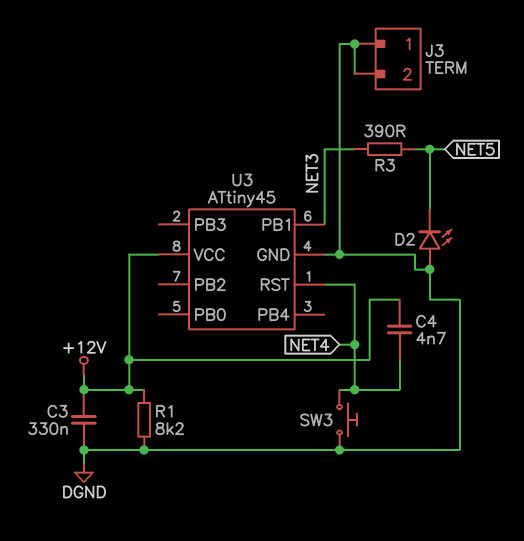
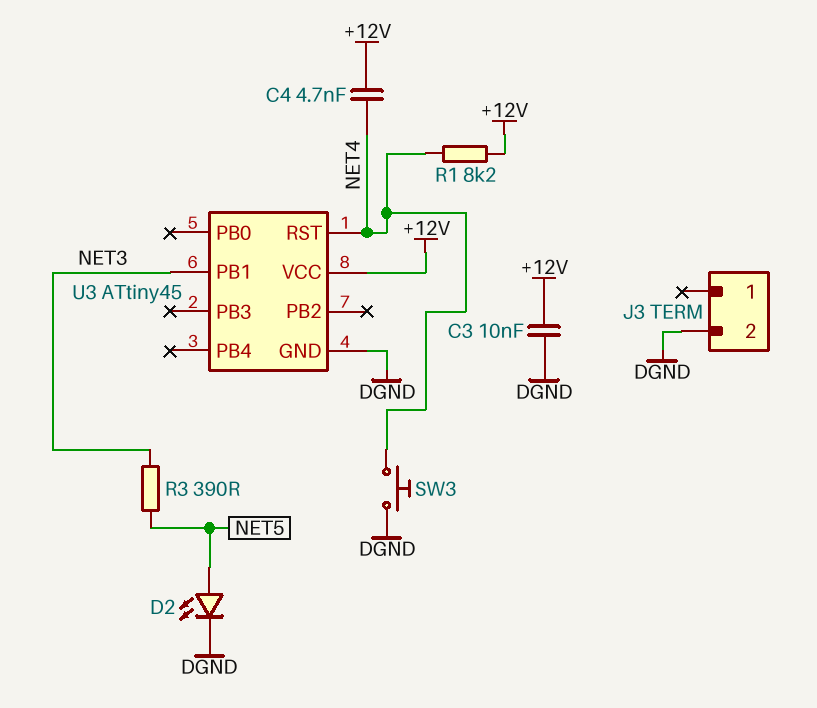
C3: 330nF (+12V, DGND) -> 10nF (+12V, DGND)
D2: LED (A DGND, K NET5) -> LED (A NET5, K DGND)
J3 pin 1: DGND -> none
R1: 8.2k (+12V, DGND) -> 8.2k (+12V, NET4)

